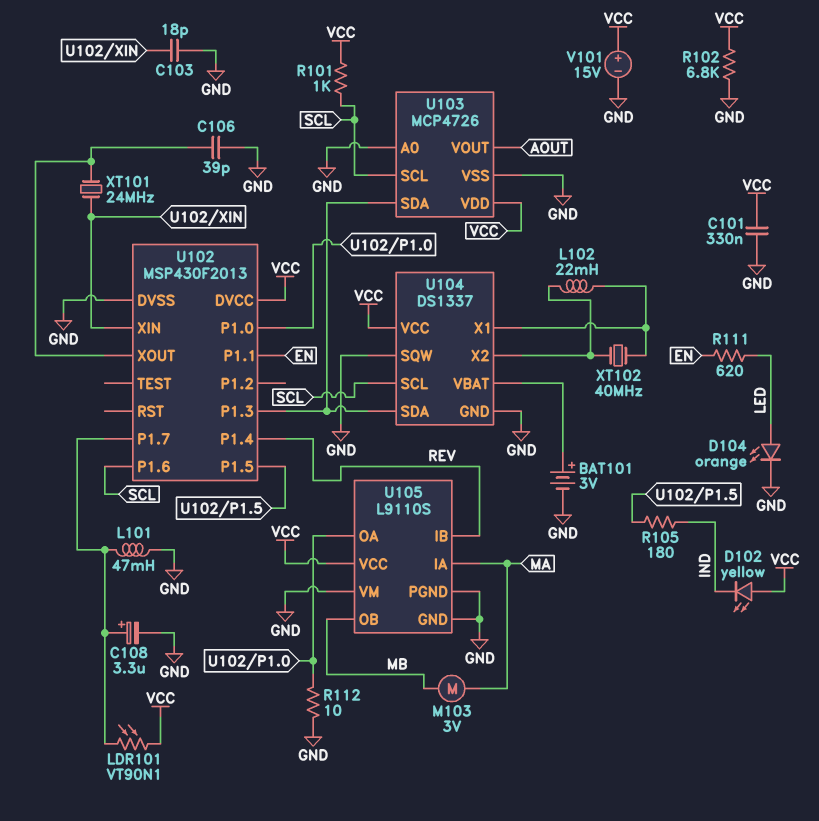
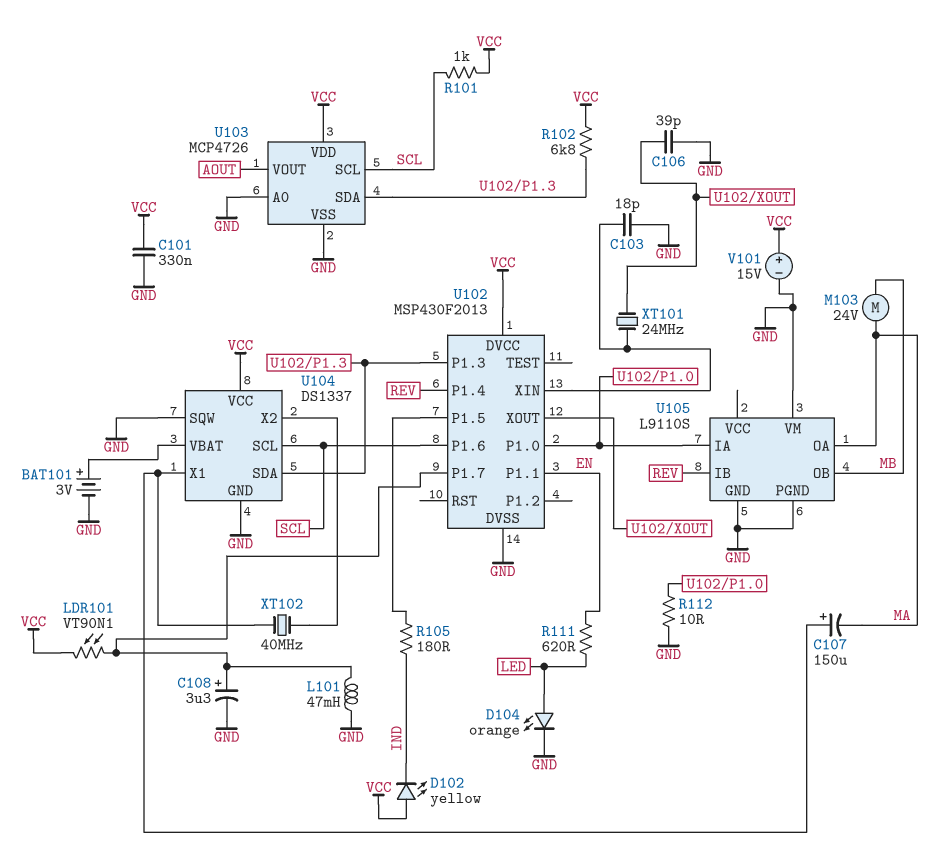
C107: none -> 150uF (plus U104/X1, minus MA)
L102: 22mH (U104/X1, U104/X2) -> none
M103: motor 3V (MA, MB) -> motor 24V (MA, MB)
R102: 6.8k (GND, VCC) -> 6.8k (U102/P1.3, VCC)
U105 pin IA: MA -> U102/P1.0
U105 pin OA: U102/P1.0 -> MA
U105 pin VCC: VCC -> none

